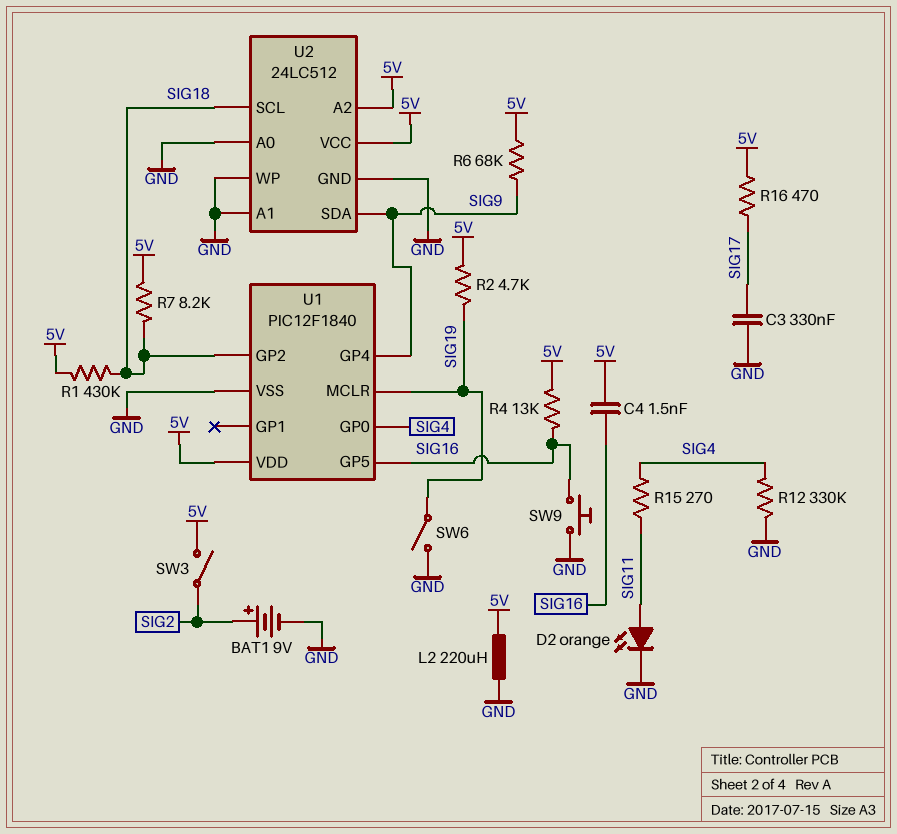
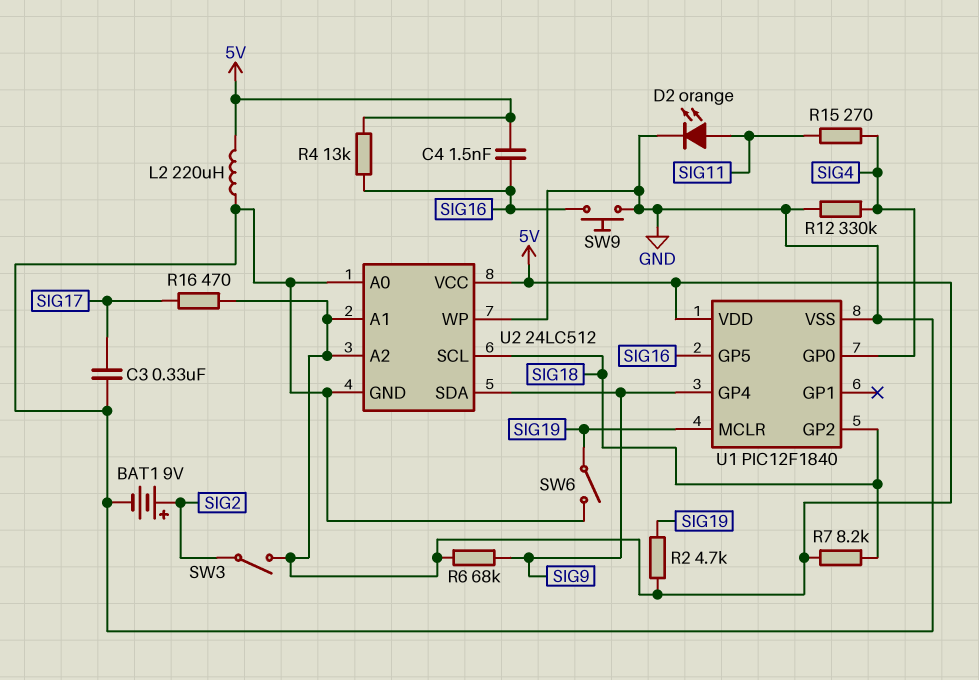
R1: 430k (5V, SIG18) -> none
U2 pin A1: GND -> 5V

